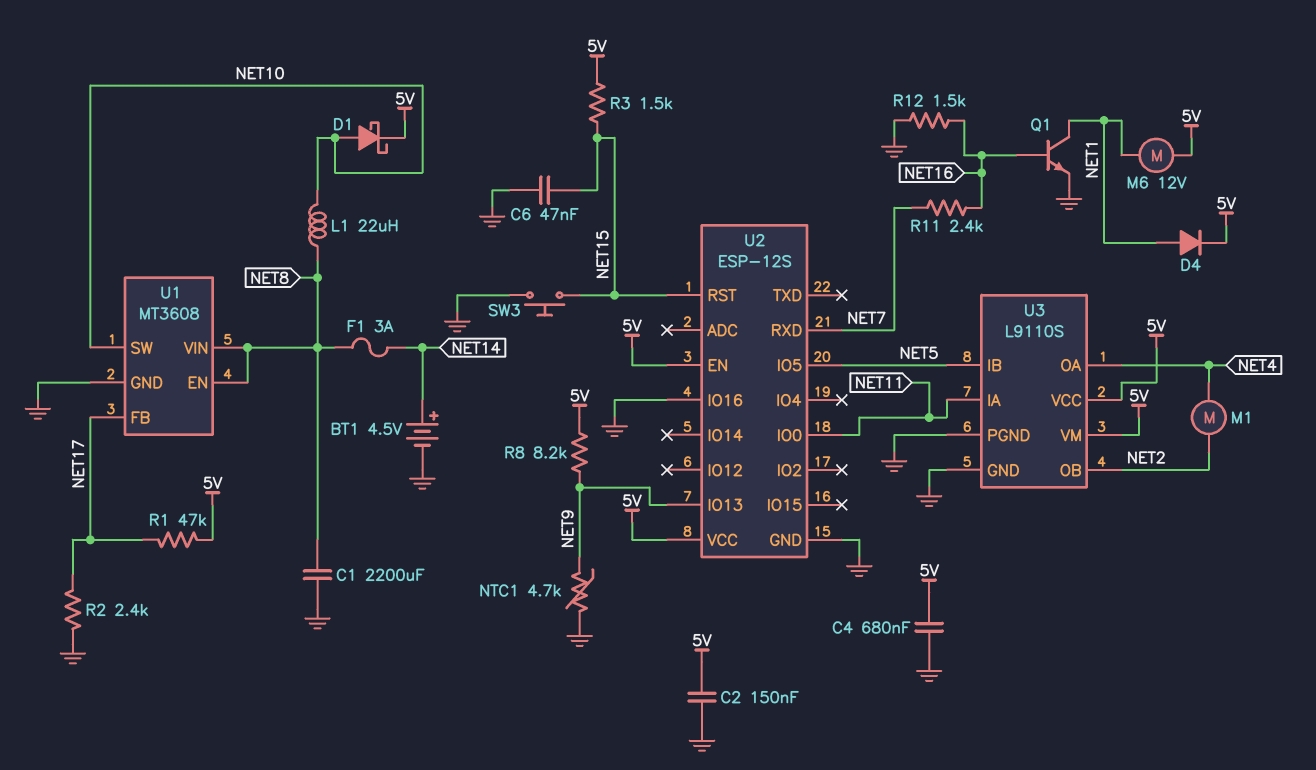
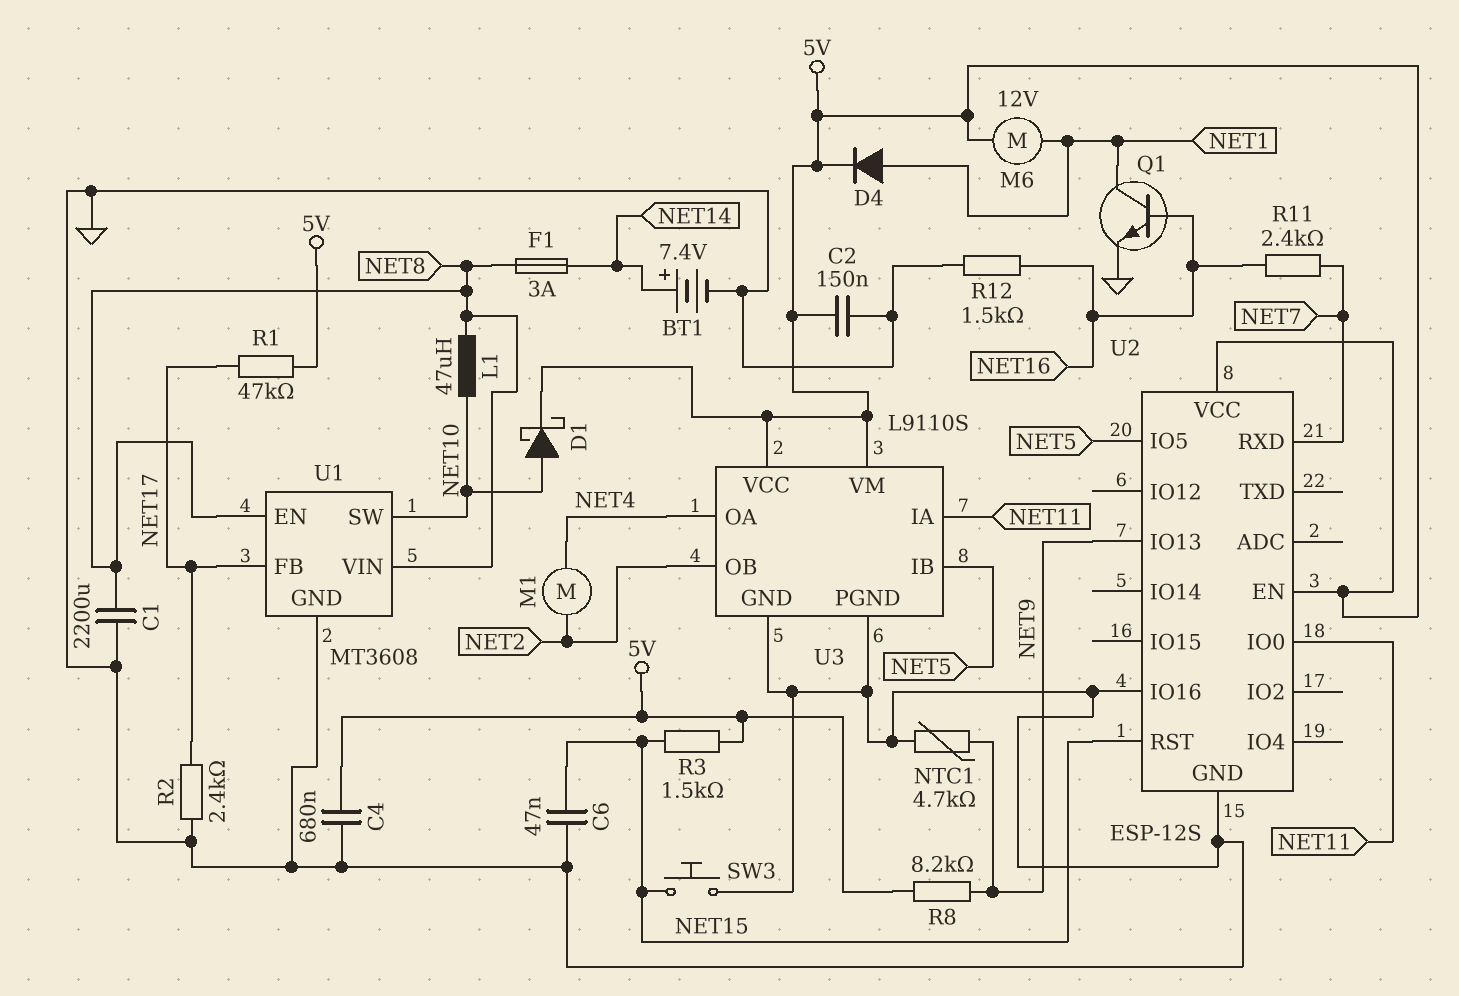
BT1: 4.5V (plus NET14, minus GND) -> 7.4V (plus NET14, minus GND)
L1: 22uH (NET8, NET10) -> 47uH (NET8, NET10)

